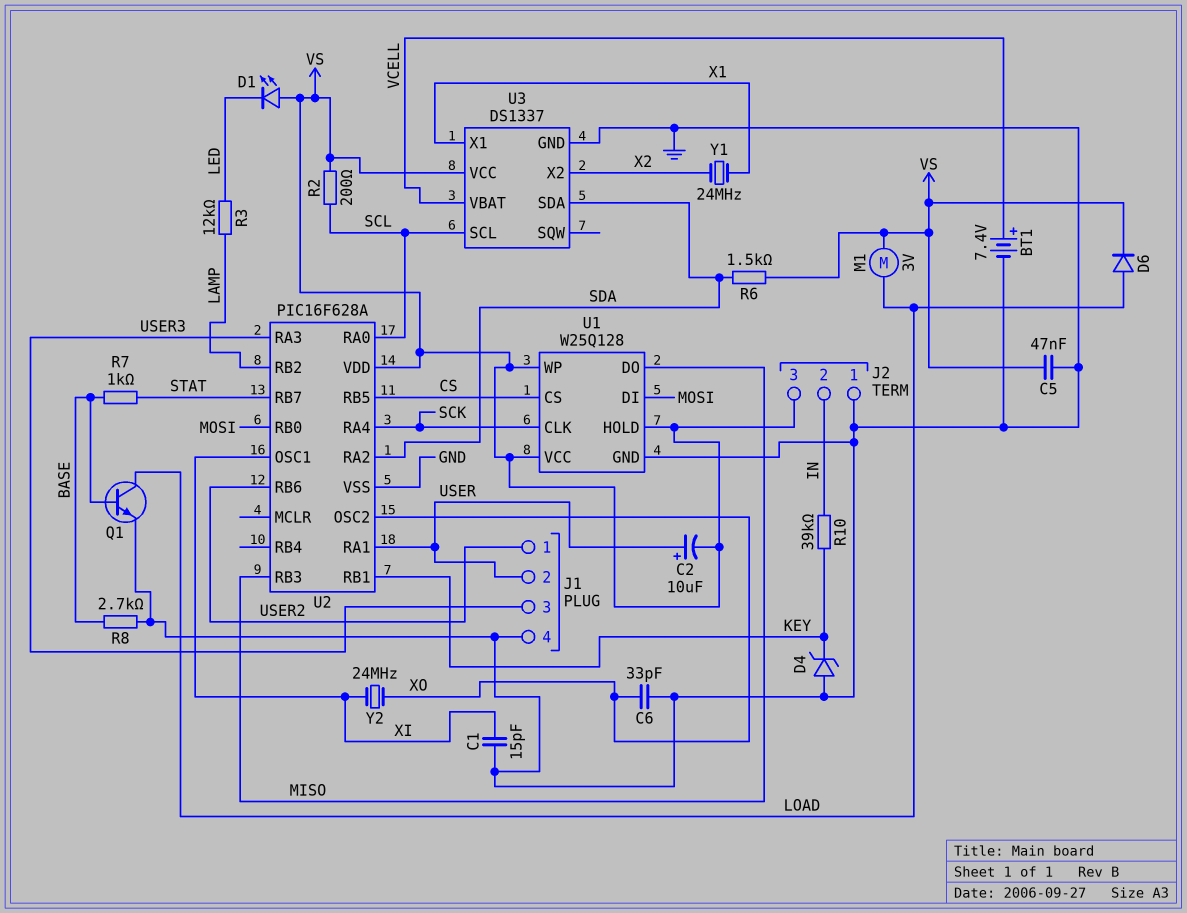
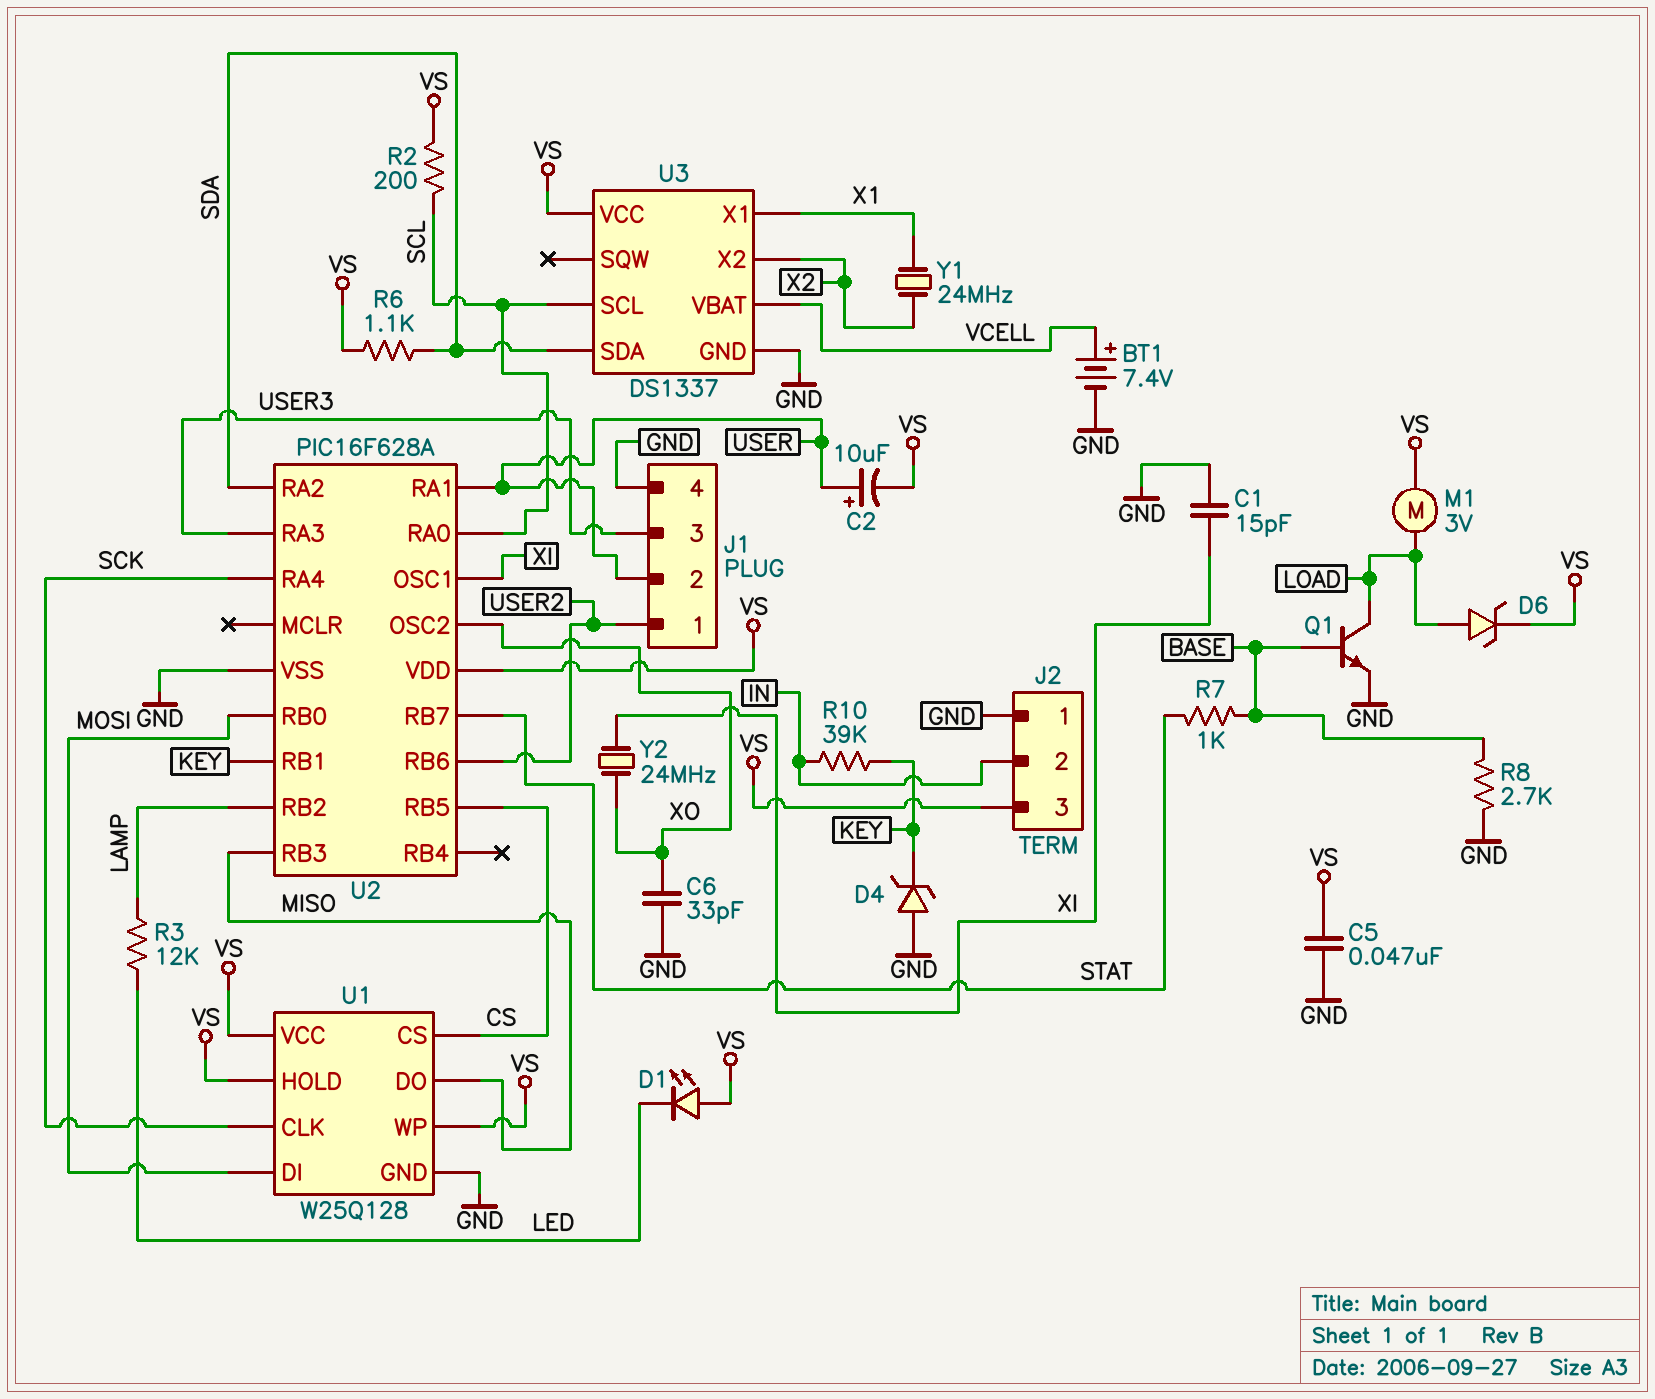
D6: diode (A LOAD, K VS) -> zener (A LOAD, K VS)
R6: 1.5k (SDA, VS) -> 1.1k (SDA, VS)

